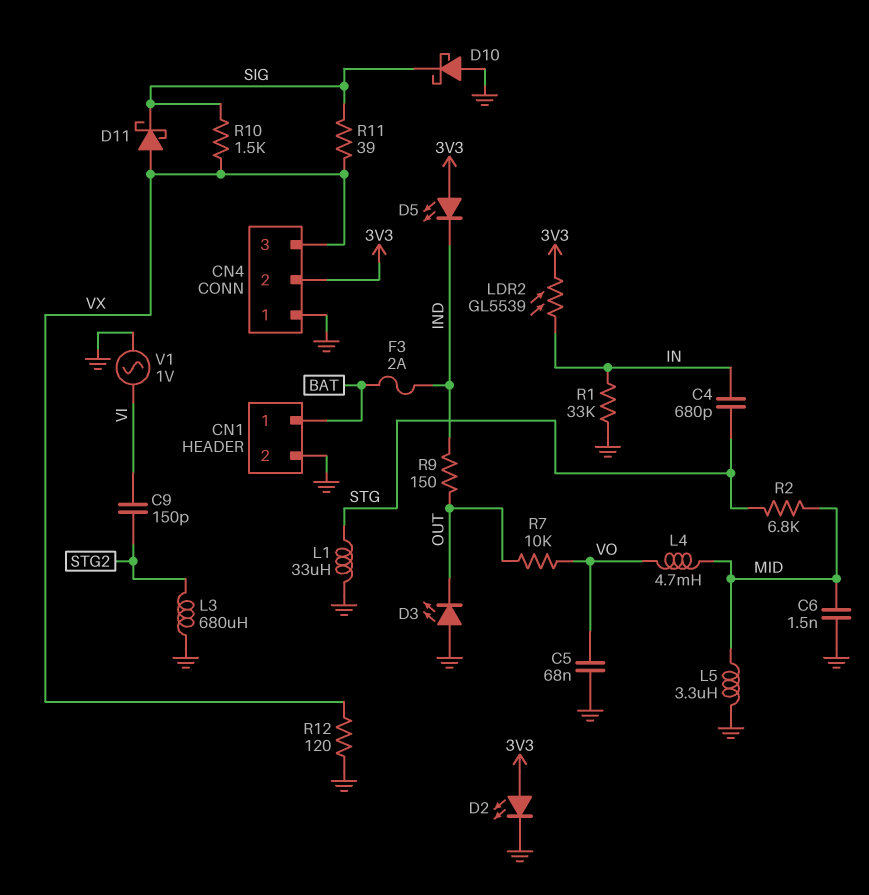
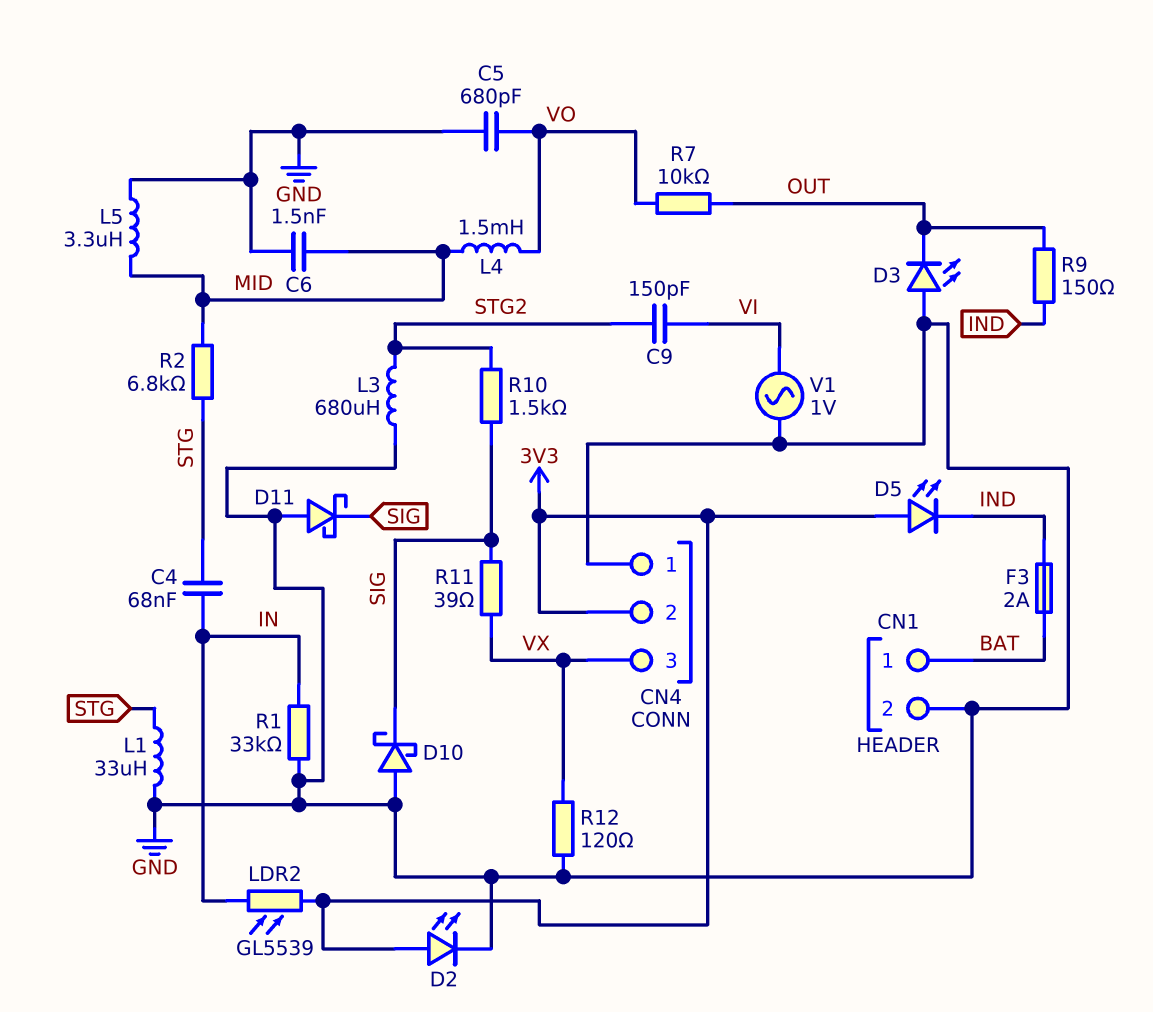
C4: 680pF (IN, STG) -> 68nF (IN, STG)
C5: 68nF (GND, VO) -> 680pF (GND, VO)
D11: schottky (A VX, K SIG) -> schottky (A GND, K SIG)
L4: 4.7mH (MID, VO) -> 1.5mH (MID, VO)
R10: 1.5k (SIG, VX) -> 1.5k (SIG, STG2)

